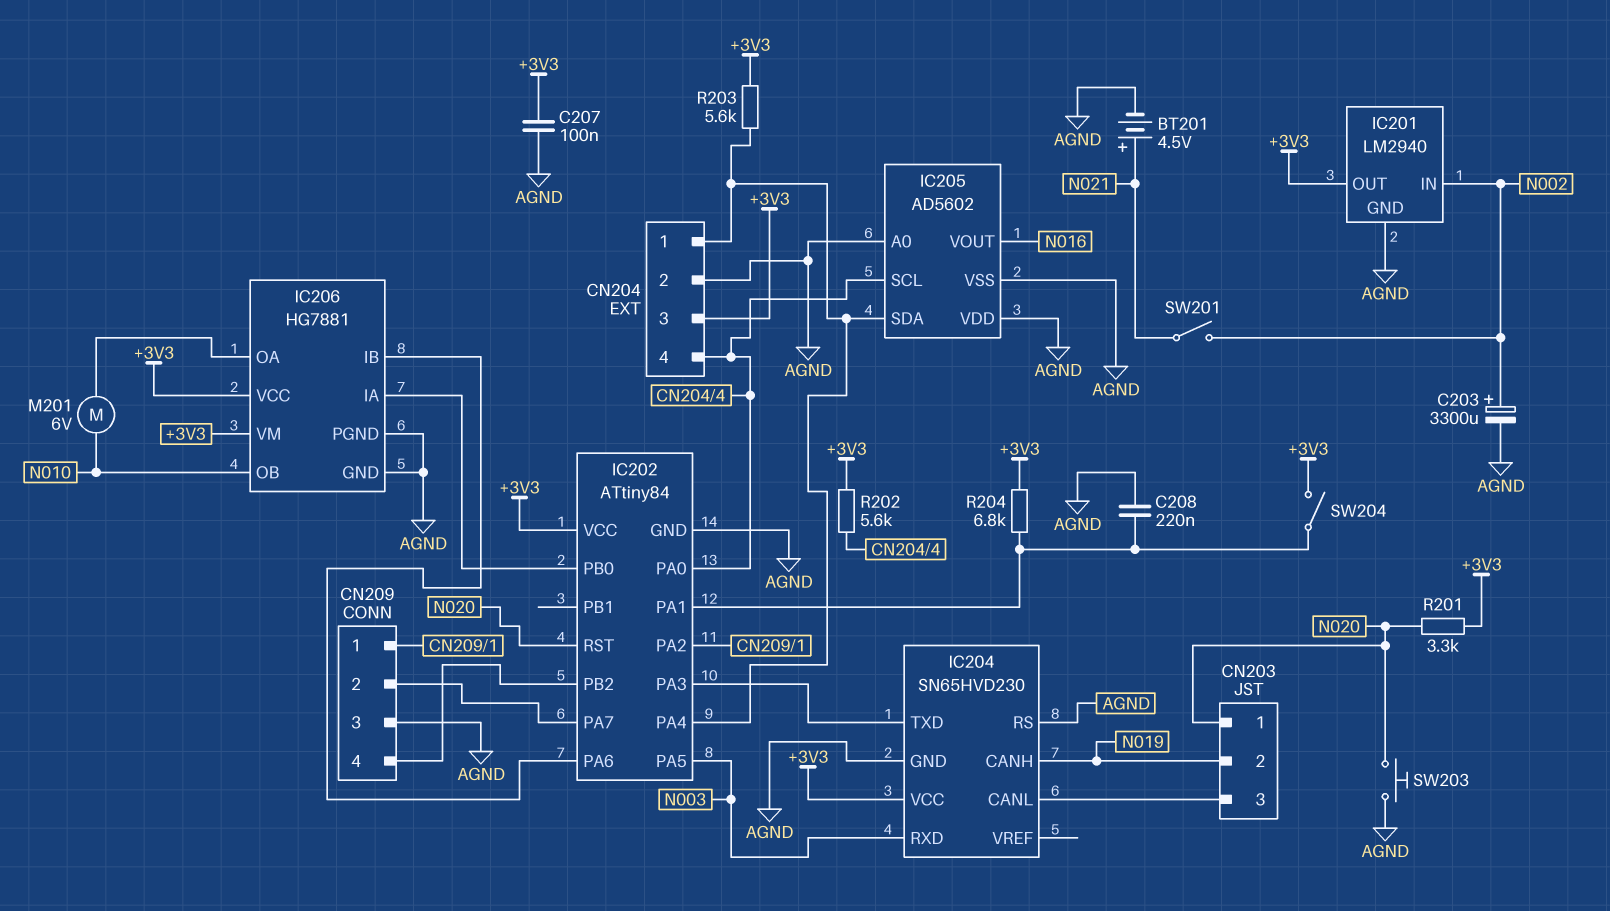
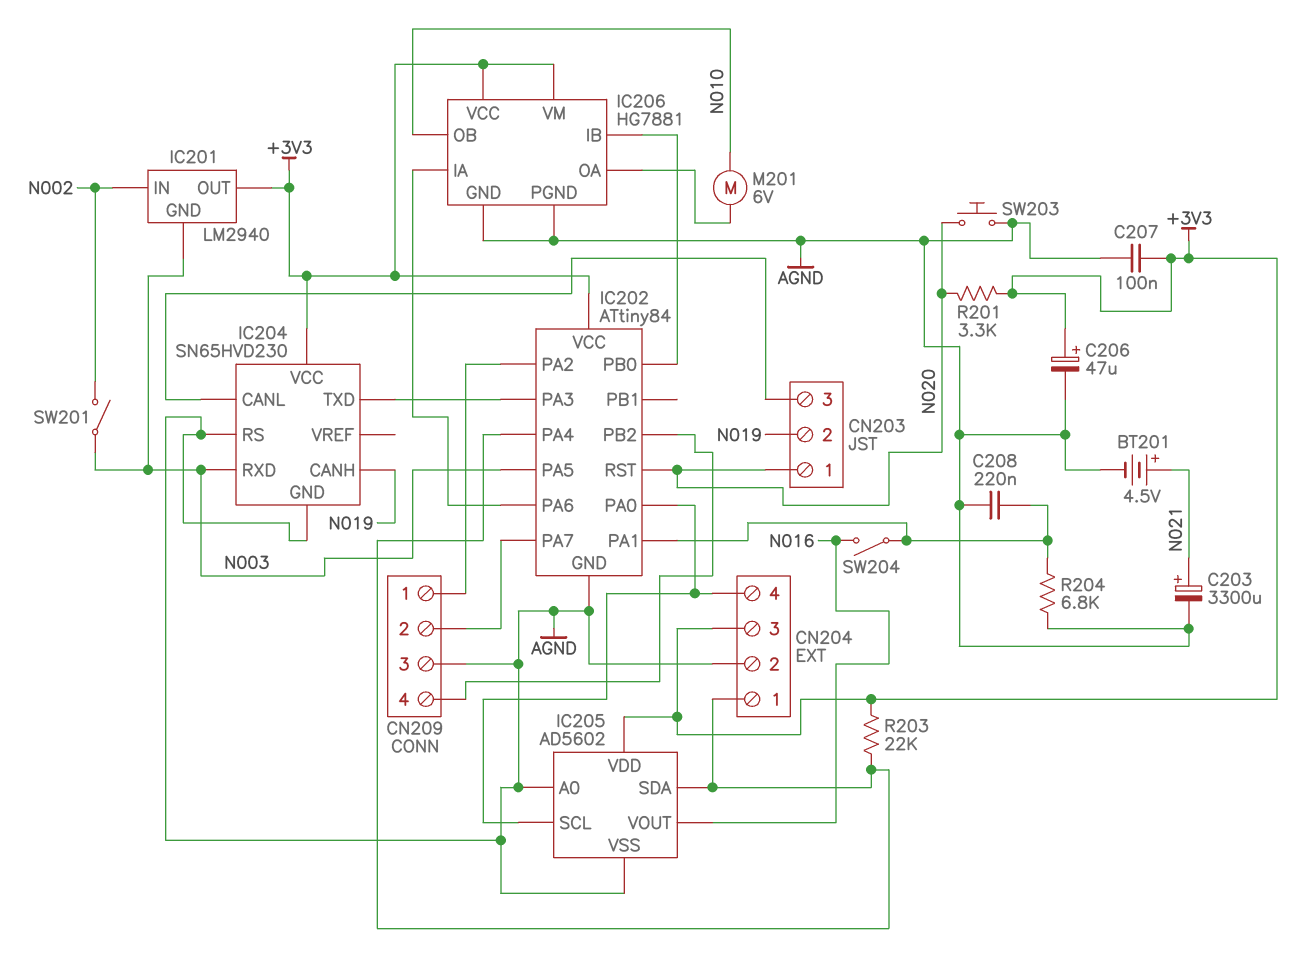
C203: 3300uF (plus N002, minus AGND) -> 3300uF (plus N021, minus AGND)
C206: none -> 47uF (plus +3V3, minus AGND)
IC201 pin GND: AGND -> N003
IC205 pin VDD: AGND -> +3V3
IC206 pin IA: IC202/PB0 -> IC202/PA6
IC206 pin IB: IC202/PA6 -> IC202/PB0
R202: 5.6k (+3V3, CN204/4) -> none
R203: 5.6k (+3V3, CN204/1) -> 22k (+3V3, CN204/1)
R204: 6.8k (+3V3, IC202/PA1) -> 6.8k (AGND, IC202/PA1)
SW201: switch (N002, N021) -> switch (N002, N003)
SW204: switch (+3V3, IC202/PA1) -> switch (IC202/PA1, N016)

